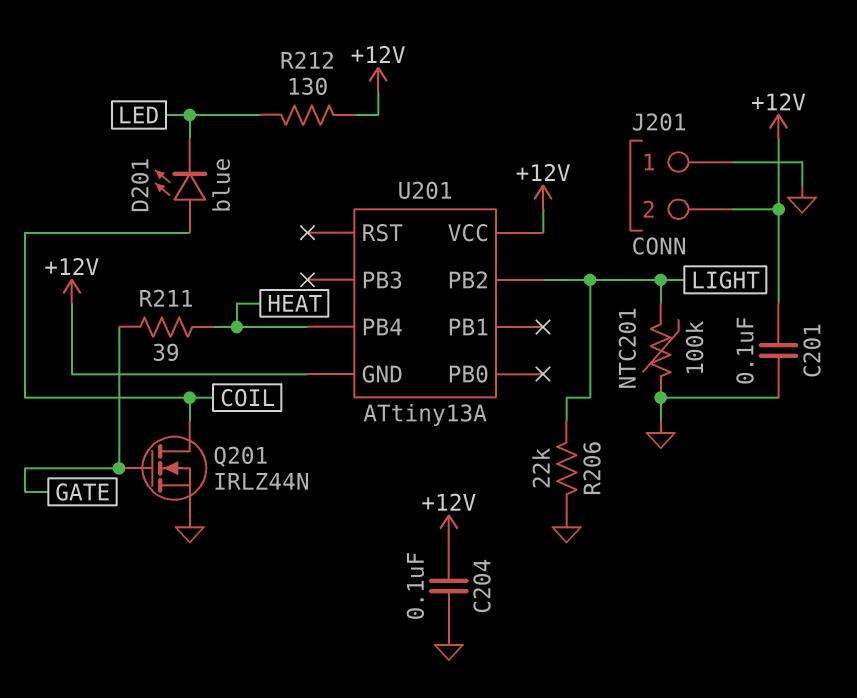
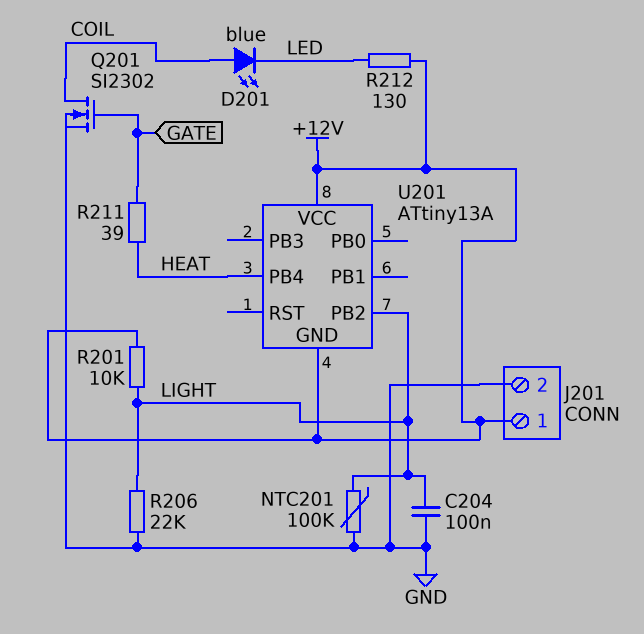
C201: 100nF (+12V, GND) -> none
C204: 100nF (+12V, GND) -> 100nF (GND, LIGHT)
J201 pin 1: GND -> +12V
J201 pin 2: +12V -> GND
Q201: NMOS IRLZ44N (G GATE, D COIL, S GND) -> NMOS SI2302 (G GATE, D COIL, S GND)
R201: none -> 10k (+12V, LIGHT)

